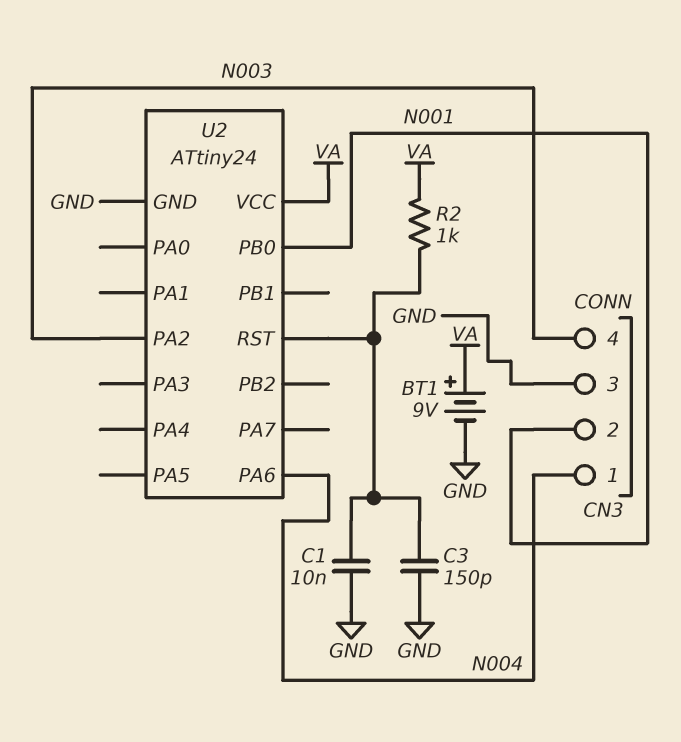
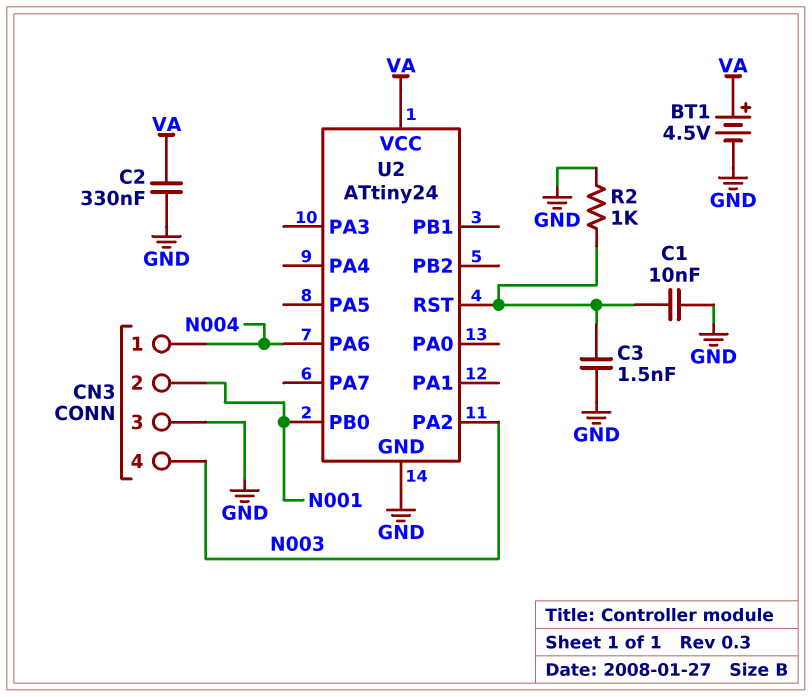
BT1: 9V (plus VA, minus GND) -> 4.5V (plus VA, minus GND)
C2: none -> 330nF (GND, VA)
C3: 150pF (GND, U2/RST) -> 1.5nF (GND, U2/RST)
R2: 1k (U2/RST, VA) -> 1k (GND, U2/RST)

